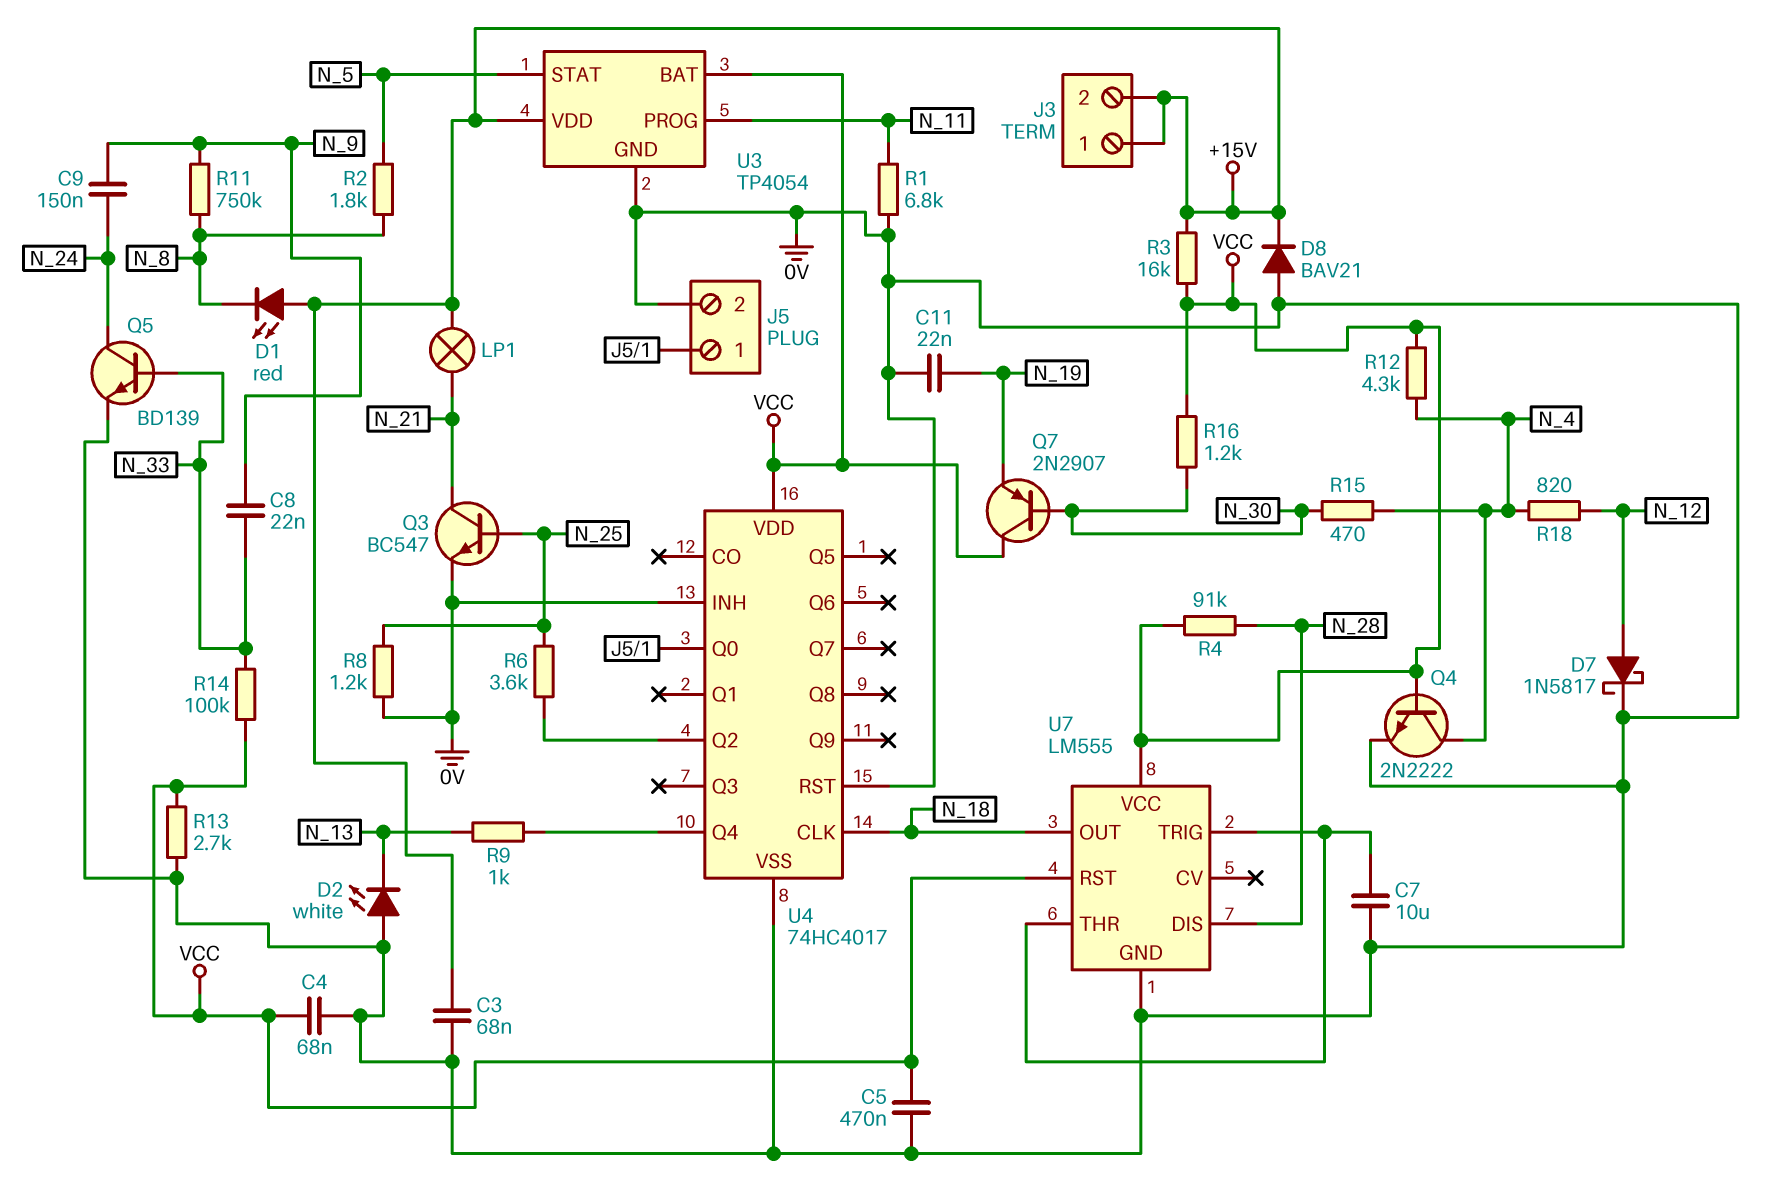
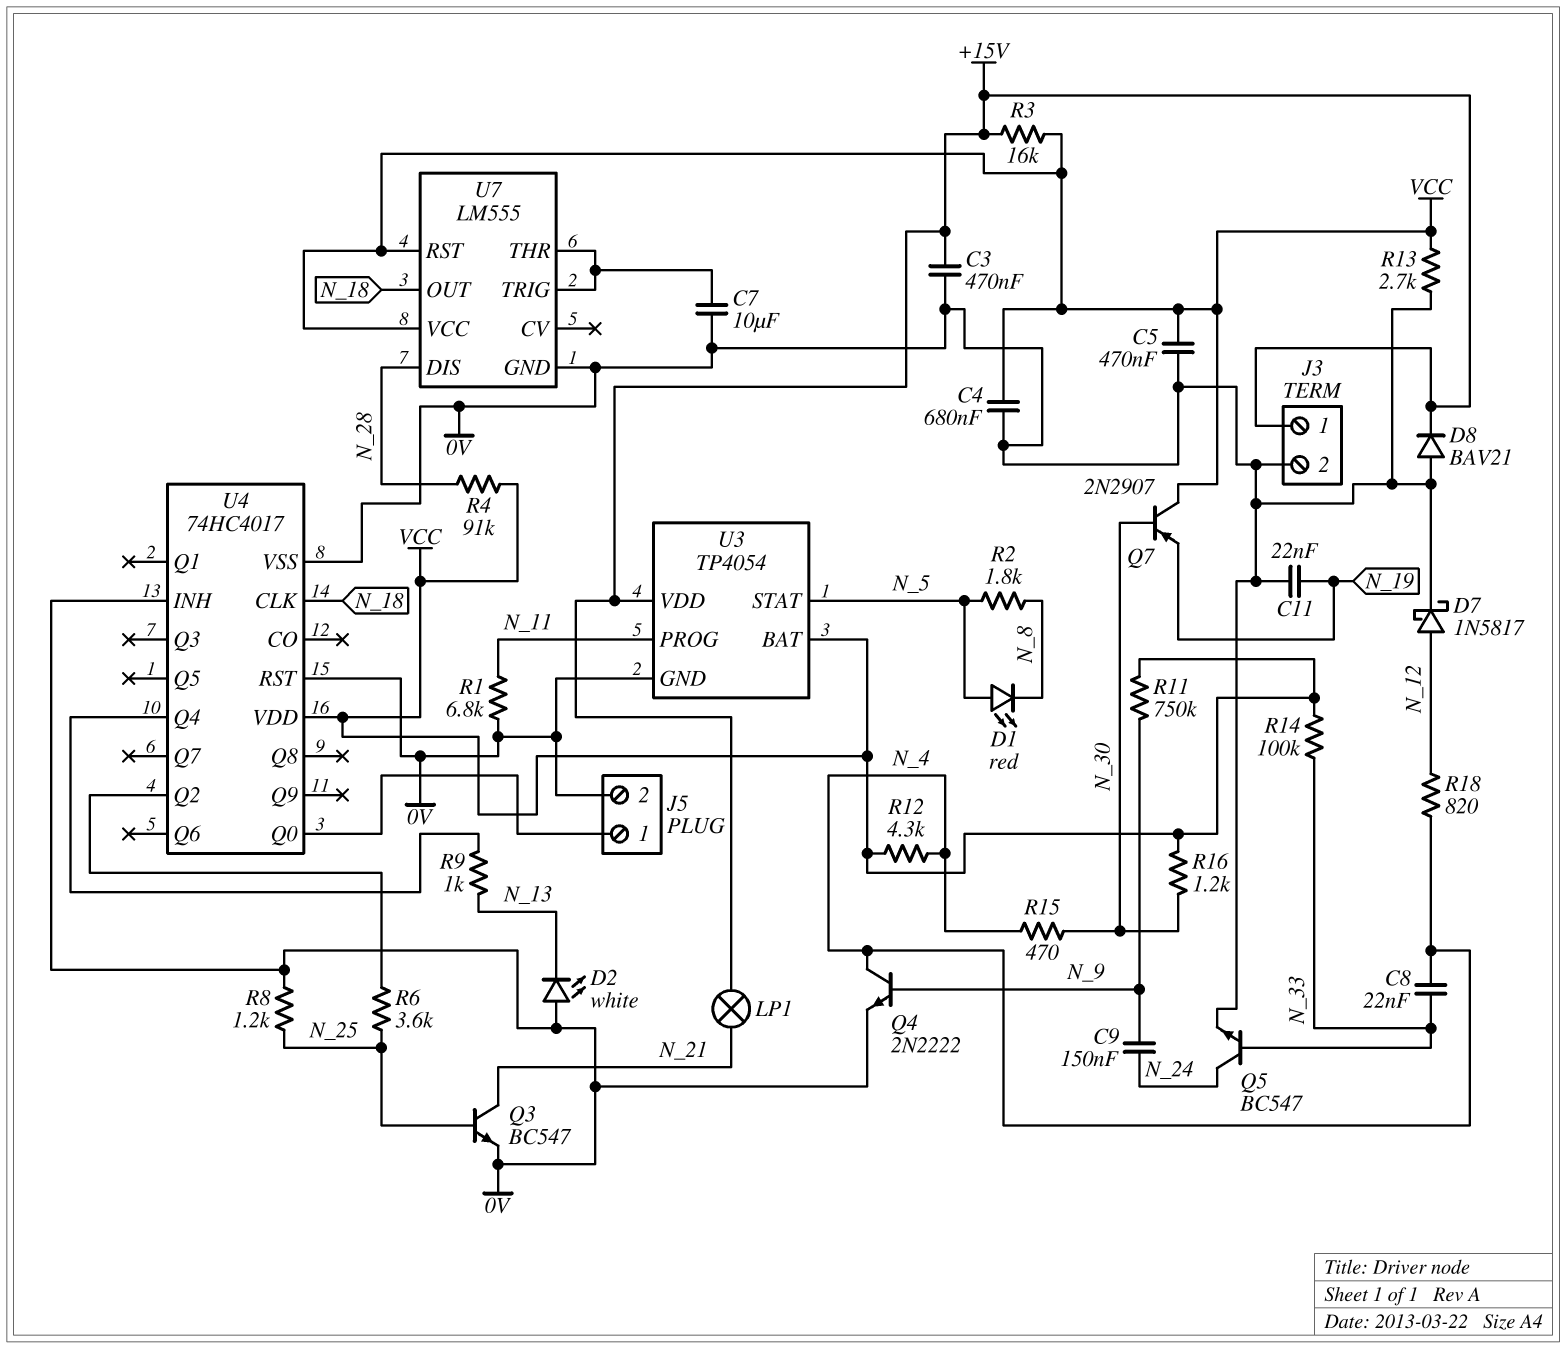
C3: 68nF (+15V, 0V) -> 470nF (+15V, 0V)
C4: 68nF (0V, VCC) -> 680nF (0V, VCC)
C8: 22nF (N_9, N_33) -> 22nF (N_4, N_33)
D1: LED red (A +15V, K N_8) -> LED red (A N_5, K N_8)
J3 pin 2: +15V -> 0V
Q4: NPN 2N2222 (B VCC, C N_4, E 0V) -> NPN 2N2222 (B N_9, C N_4, E 0V)
Q5: NPN BD139 (B N_33, C N_24, E 0V) -> NPN BC547 (B N_33, C N_24, E 0V)
R11: 750k (N_8, N_9) -> 750k (N_9, VCC)

